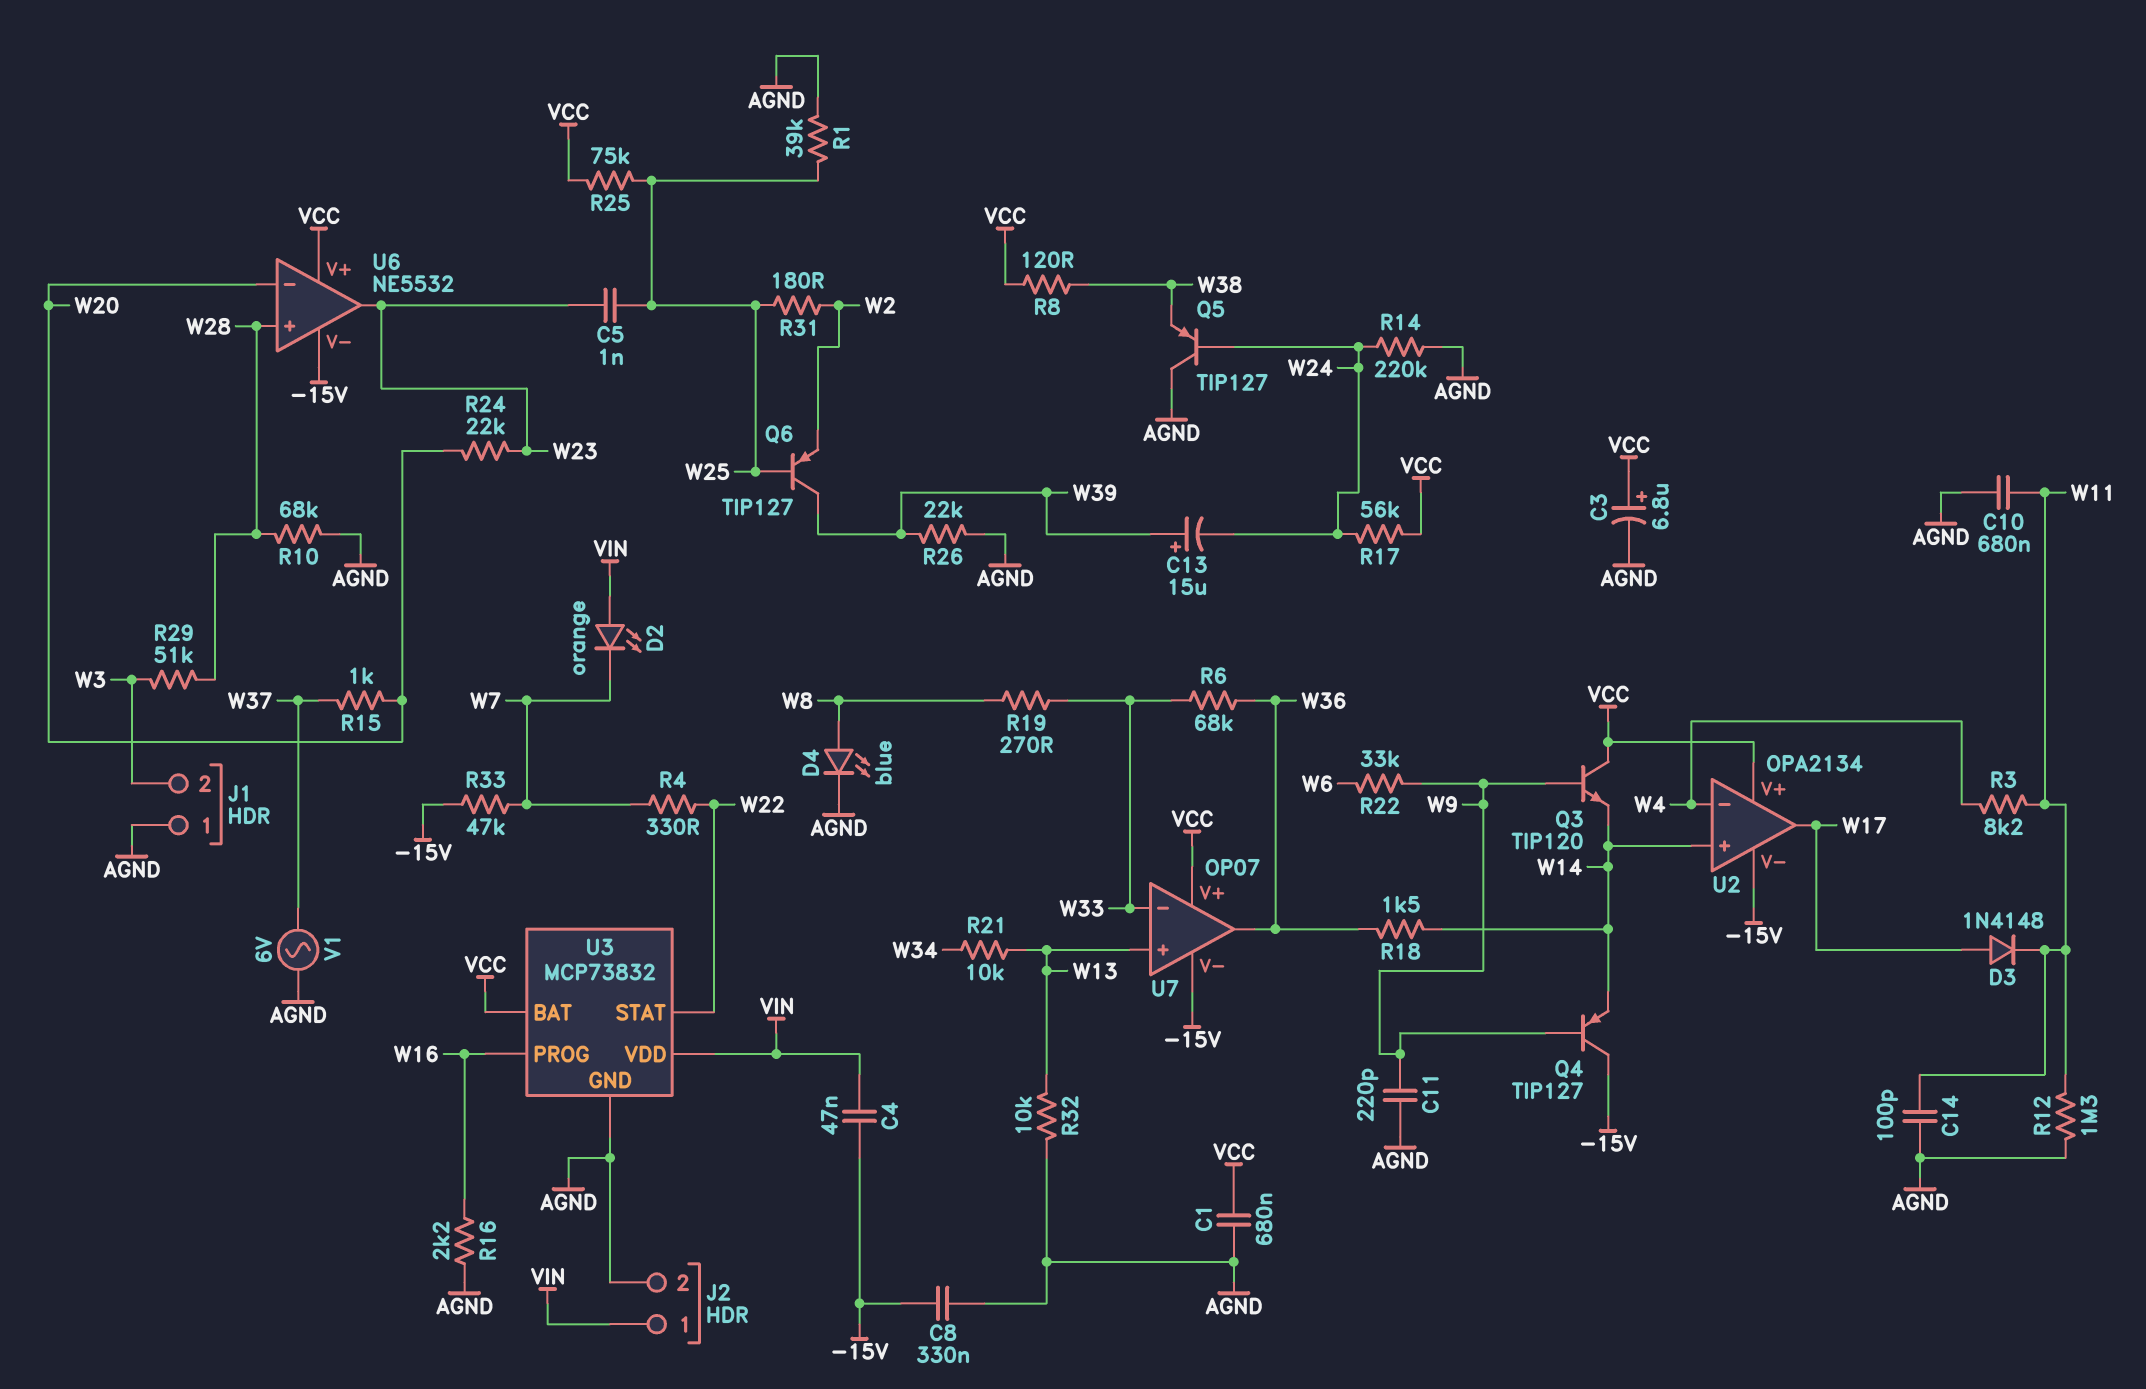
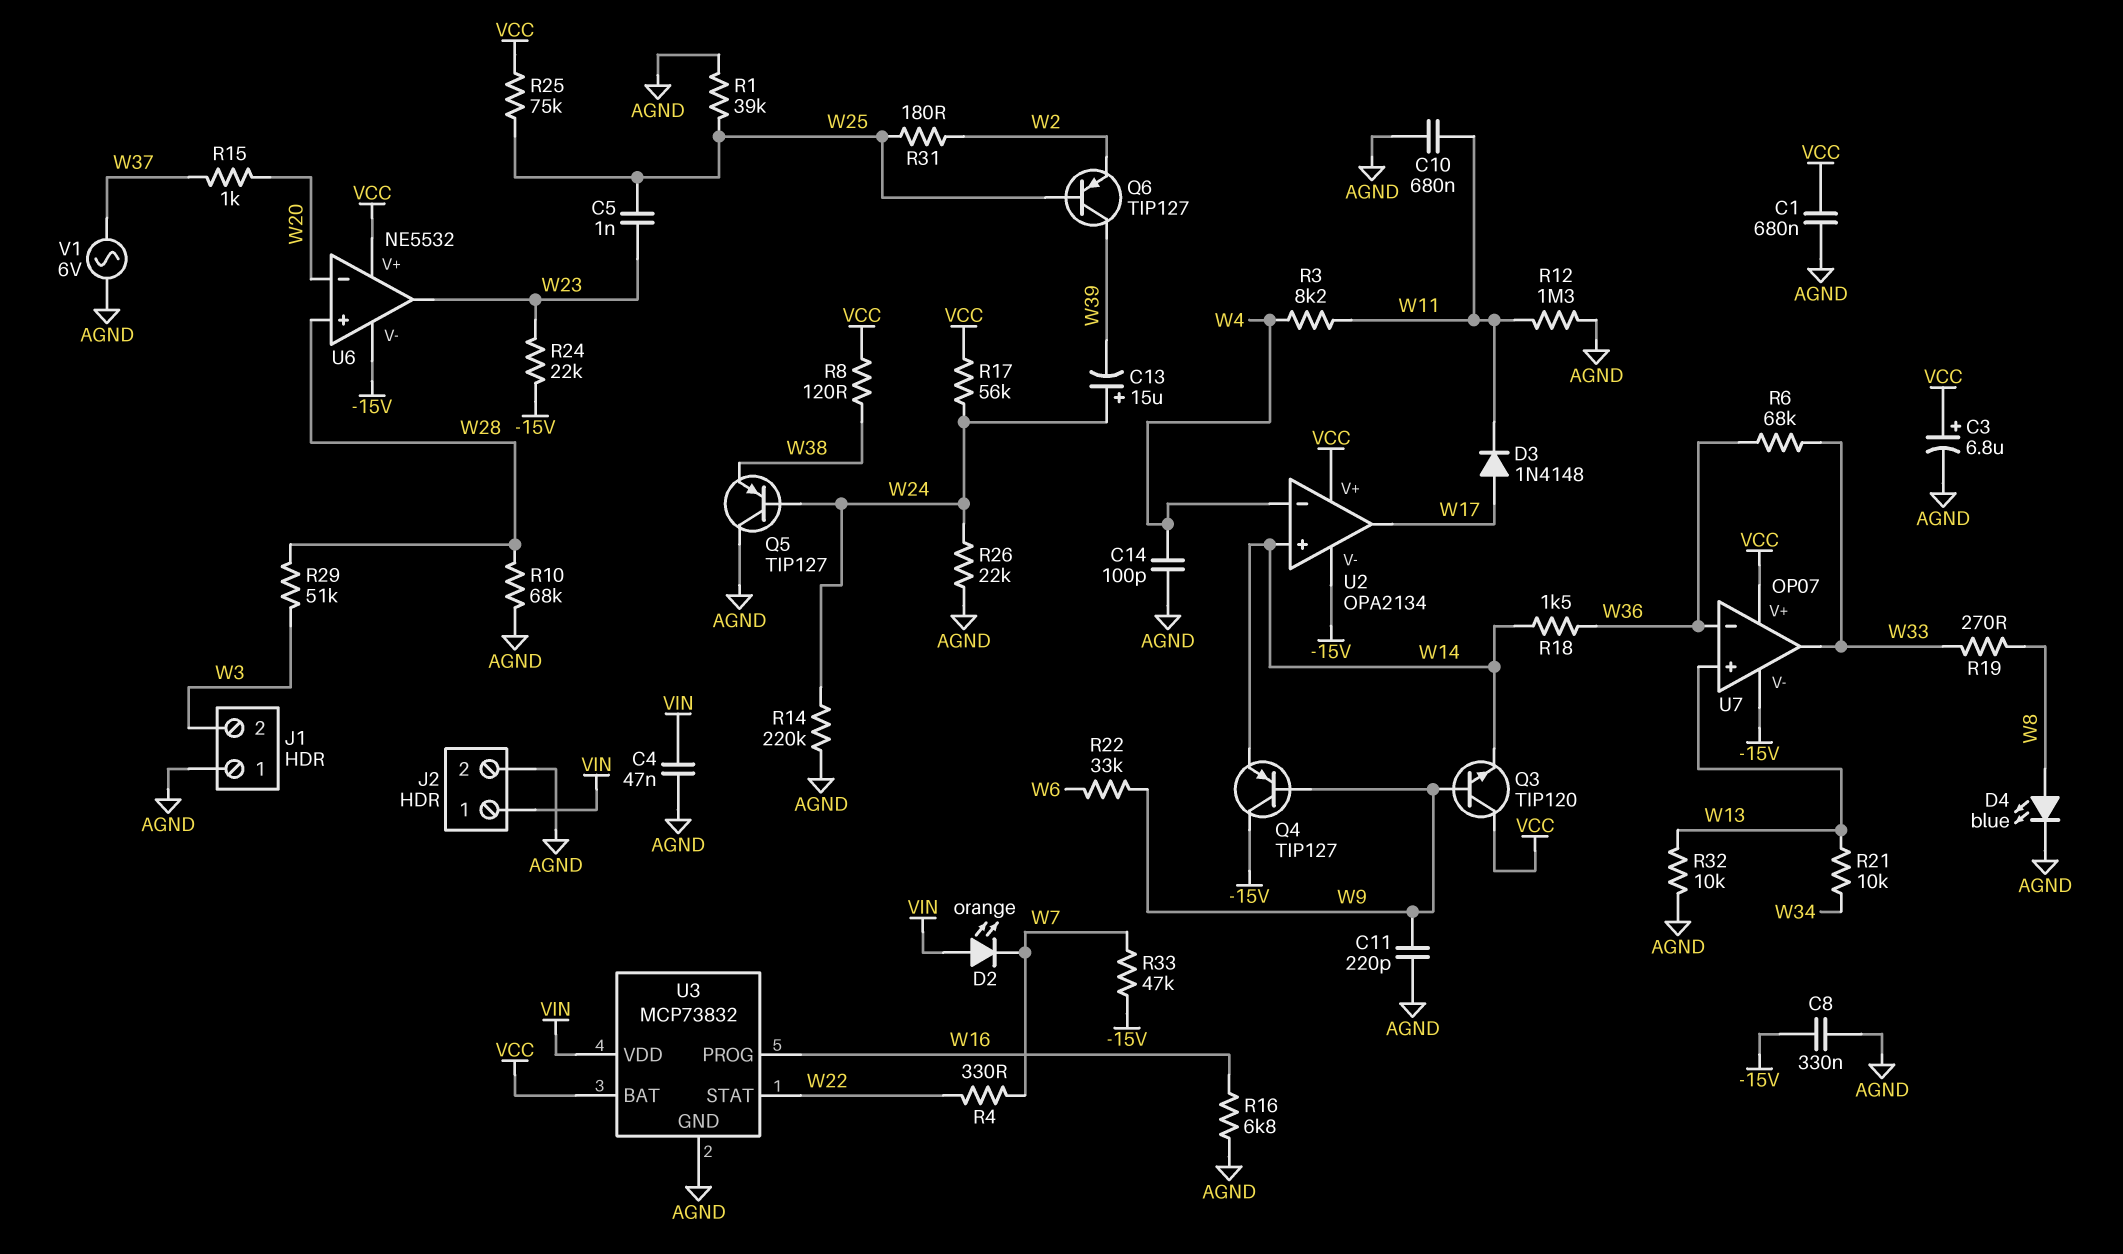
C4: 47nF (-15V, VIN) -> 47nF (AGND, VIN)
C13: 15uF (plus W39, minus W24) -> 15uF (plus W24, minus W39)
C14: 100pF (AGND, W11) -> 100pF (AGND, W4)
R16: 2.2k (AGND, W16) -> 6.8k (AGND, W16)
R24: 22k (W20, W23) -> 22k (-15V, W23)
R26: 22k (AGND, W39) -> 22k (AGND, W24)
U7 pin in-: W33 -> W36
U7 pin out: W36 -> W33

